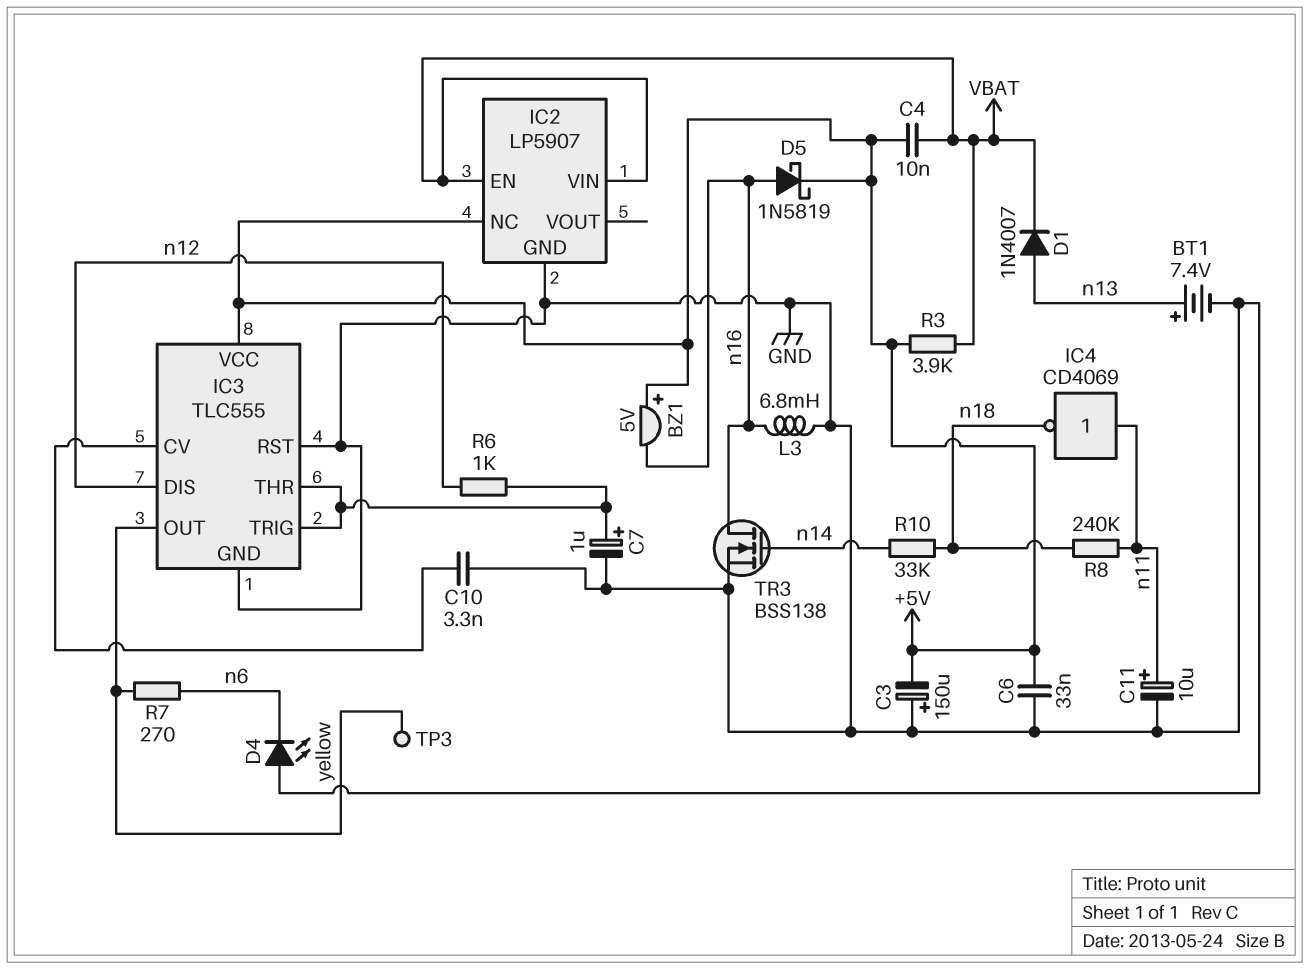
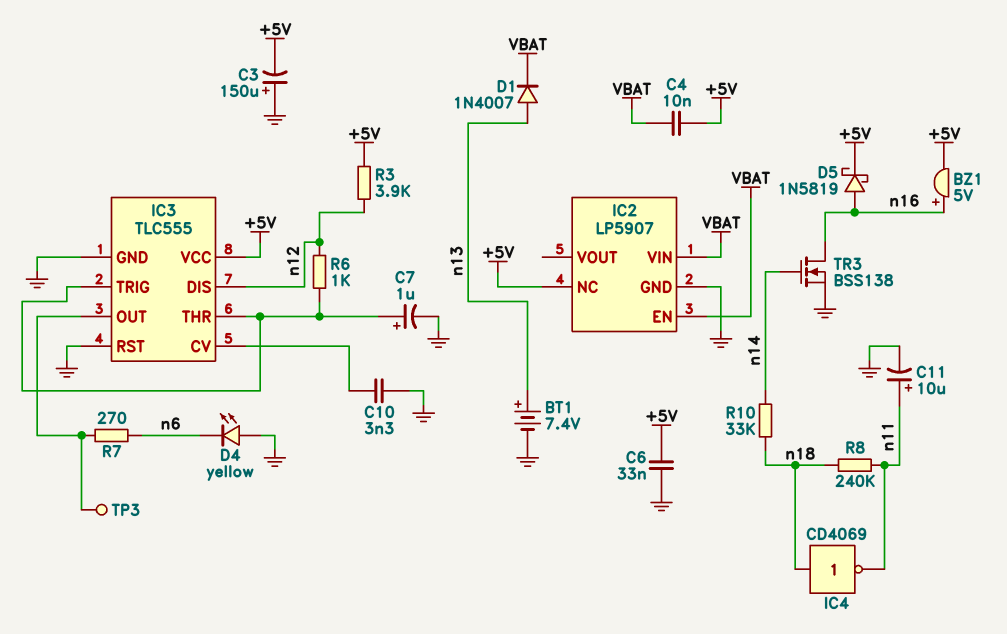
BZ1: buzzer 5V (plus +5V, minus n16) -> buzzer 5V (plus n16, minus +5V)
IC4: NOT CD4069 (in n11, out n18) -> NOT CD4069 (in n18, out n11)
L3: 6.8mH (GND, n16) -> none
R3: 3.9k (+5V, VBAT) -> 3.9k (+5V, n12)

